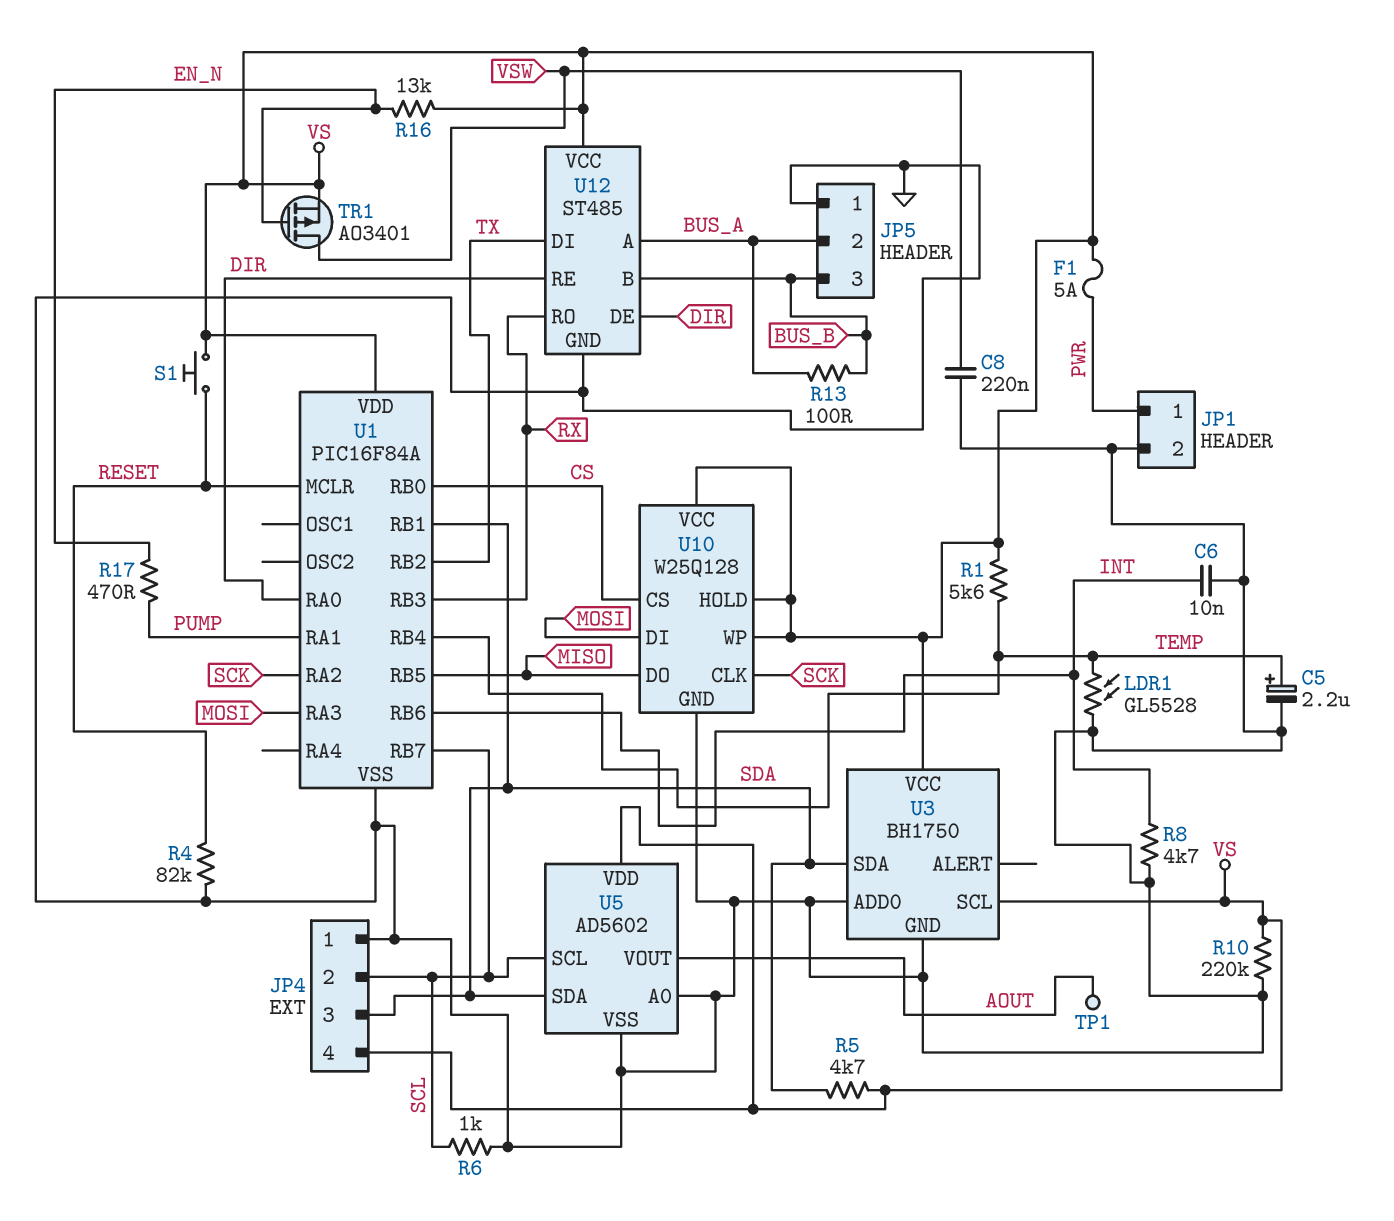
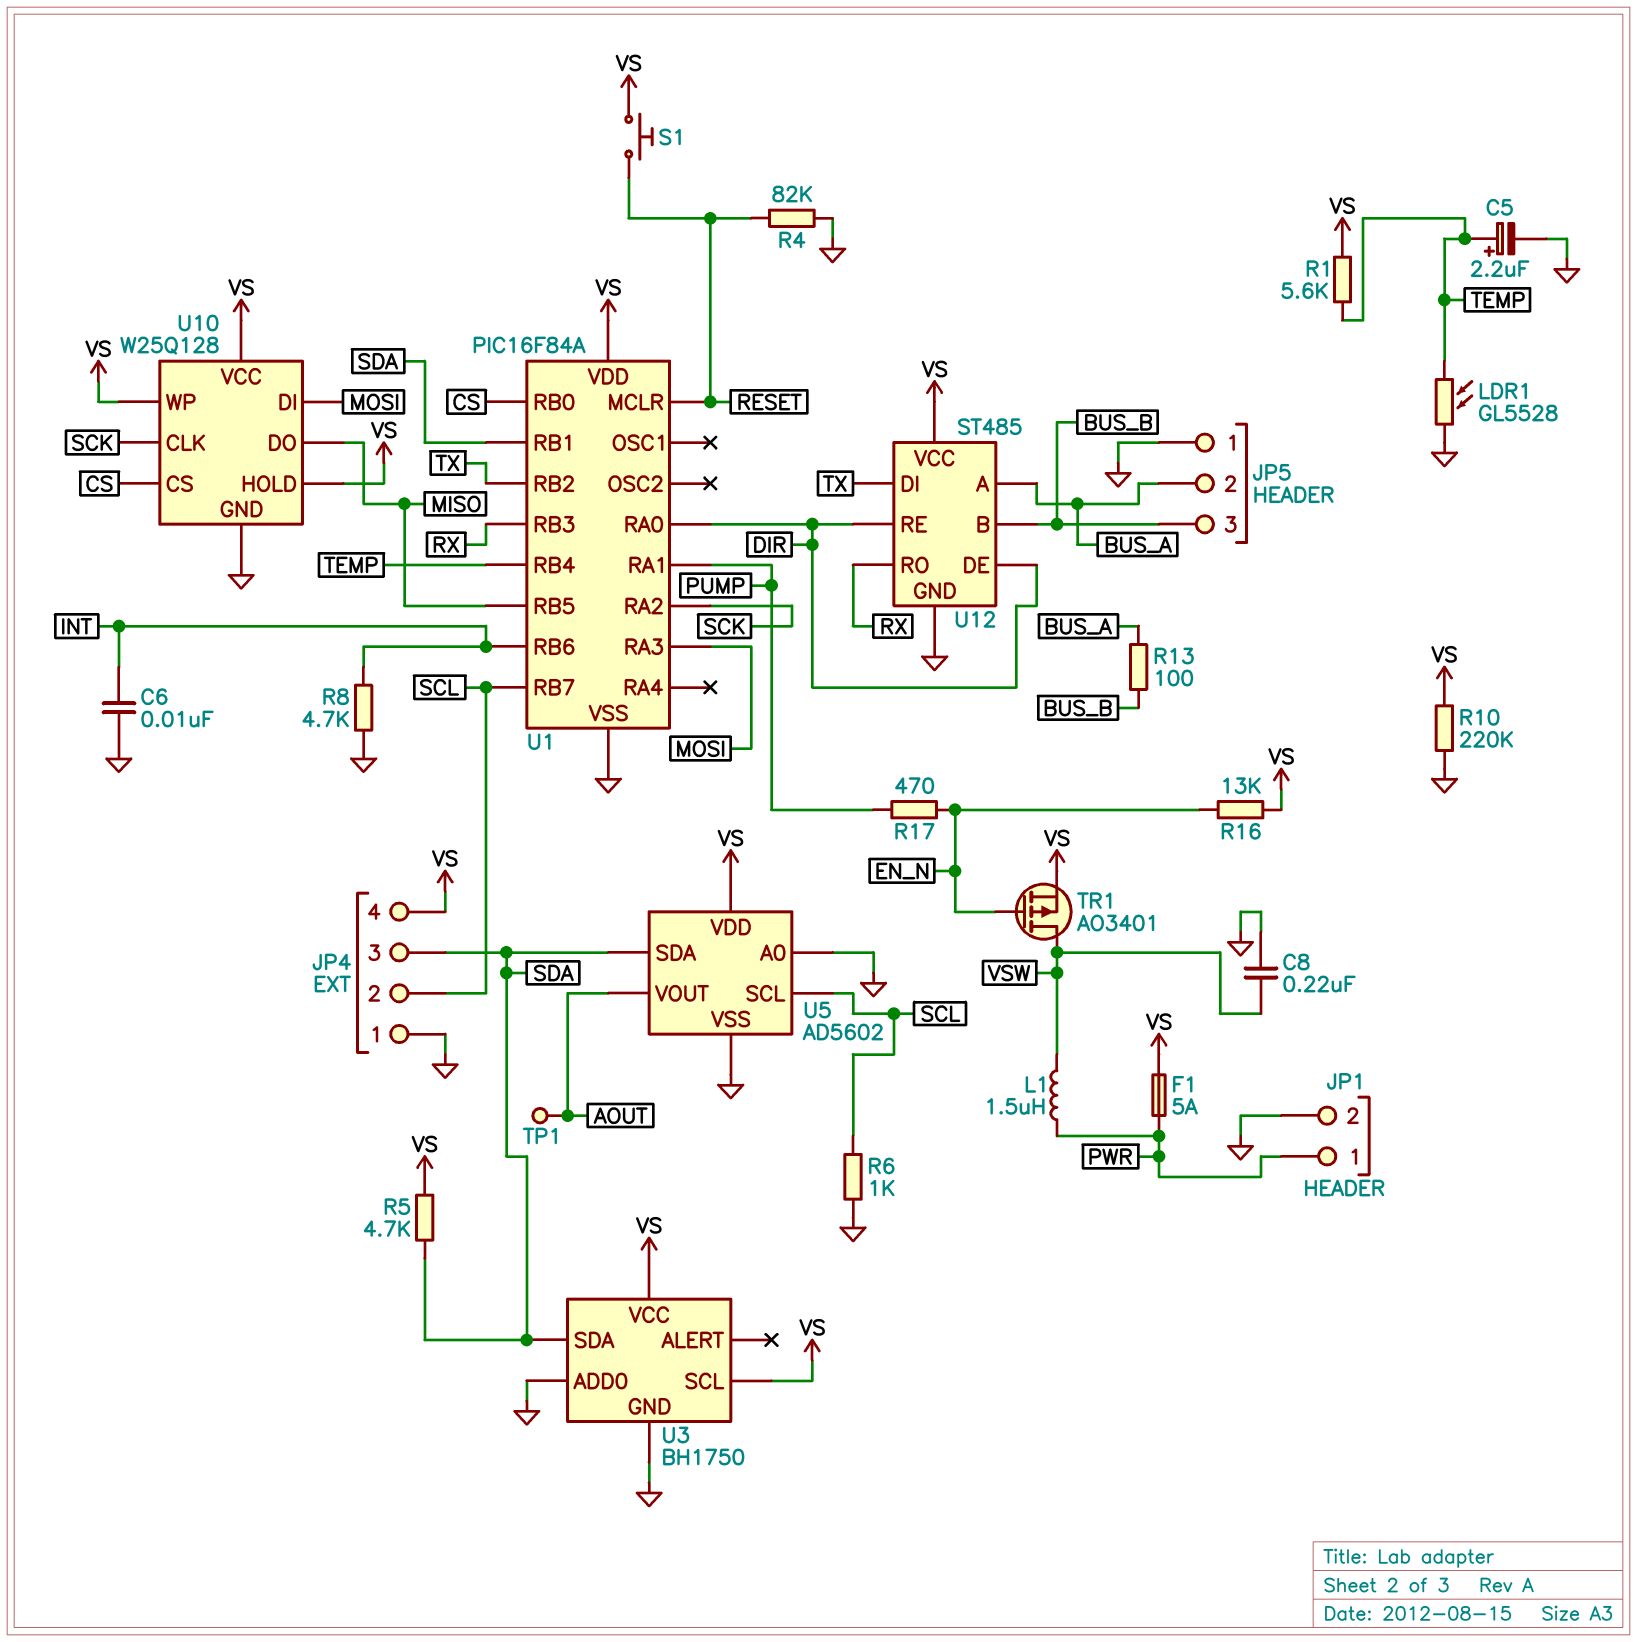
L1: none -> 1.5uH (PWR, VSW)

